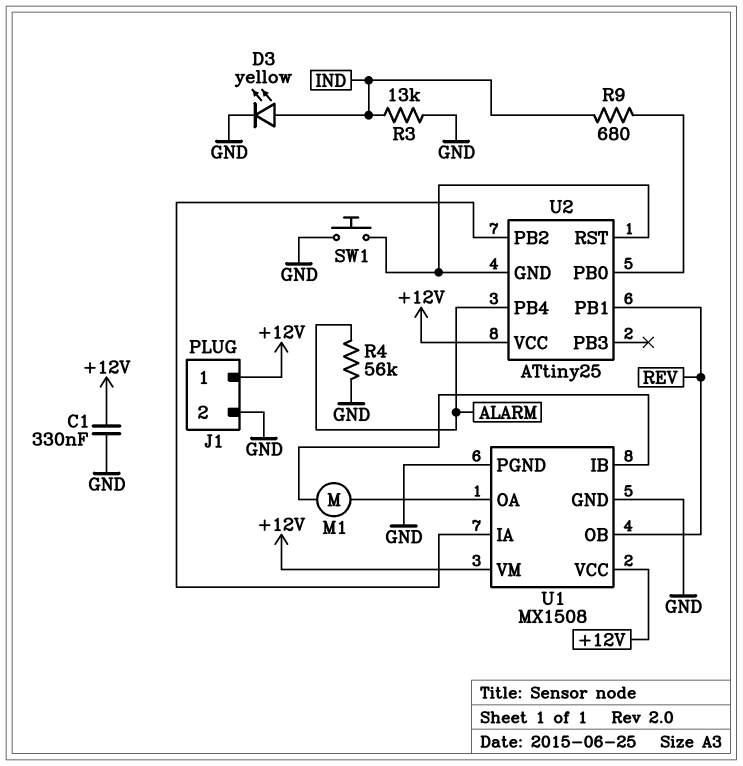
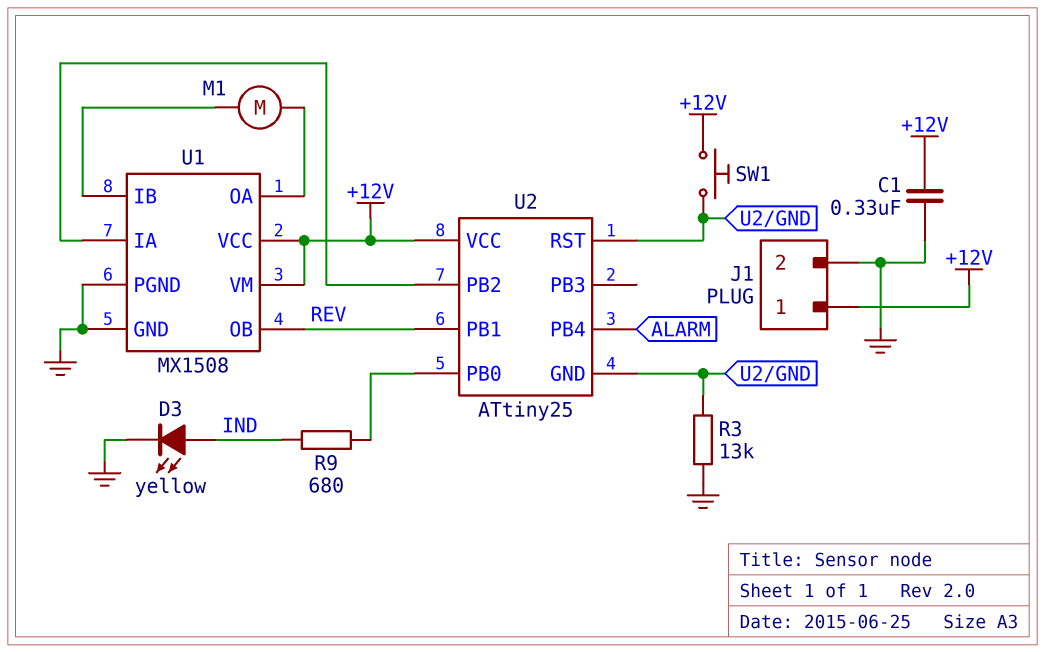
R3: 13k (GND, IND) -> 13k (GND, U2/GND)
R4: 56k (ALARM, GND) -> none
SW1: button (GND, U2/GND) -> button (+12V, U2/GND)

